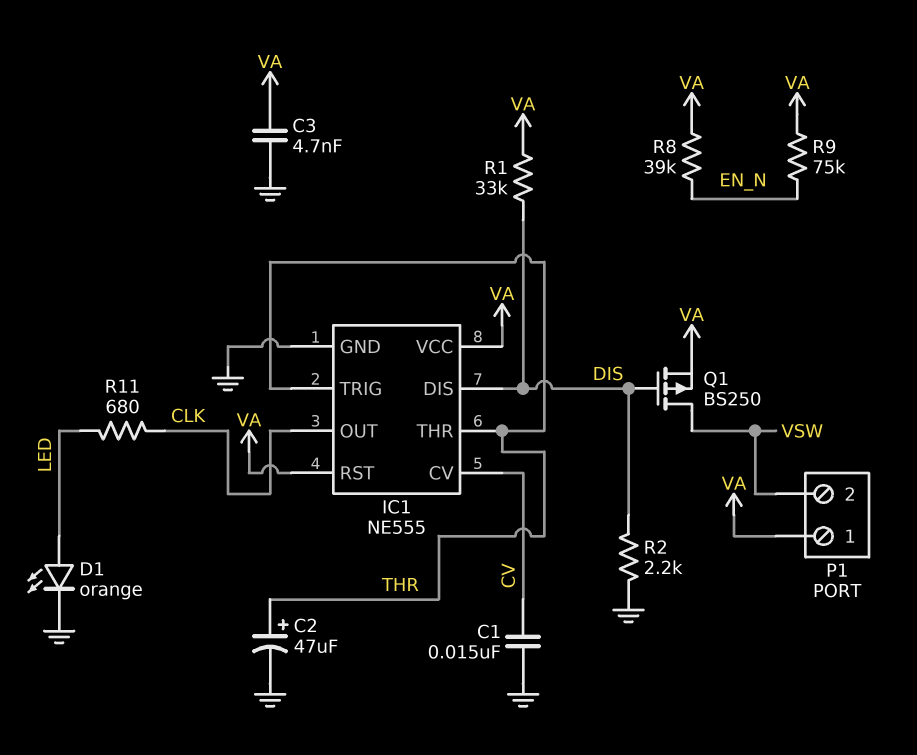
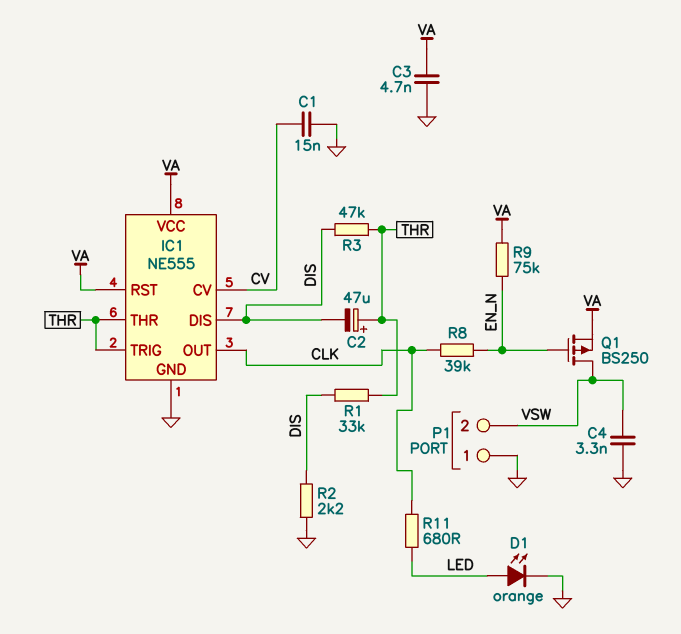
C2: 47uF (plus THR, minus GND) -> 47uF (plus THR, minus DIS)
C4: none -> 3.3nF (GND, VSW)
P1 pin 1: VA -> GND
Q1: PMOS BS250 (G DIS, D VSW, S VA) -> PMOS BS250 (G EN_N, D VSW, S VA)
R1: 33k (DIS, VA) -> 33k (DIS, THR)
R3: none -> 47k (DIS, THR)
R8: 39k (EN_N, VA) -> 39k (CLK, EN_N)

